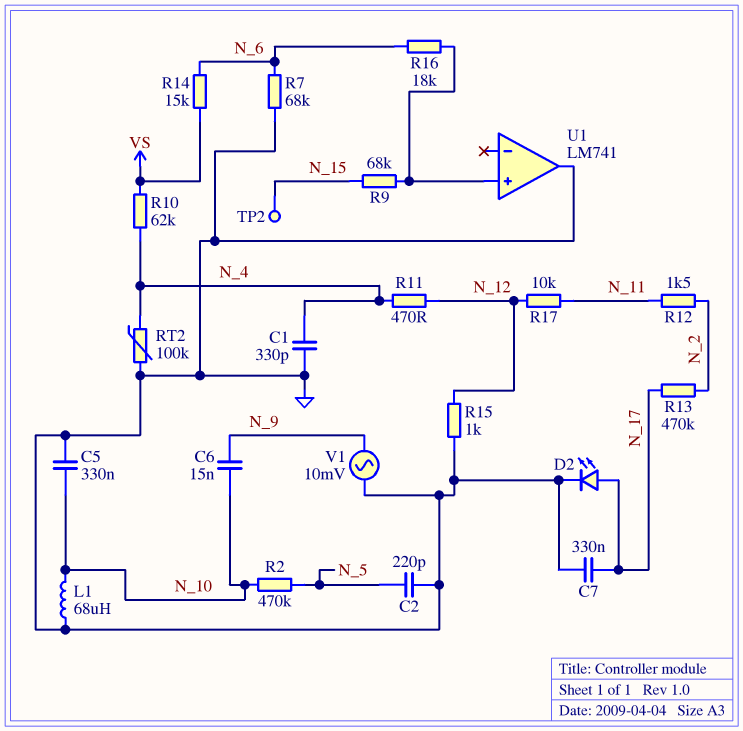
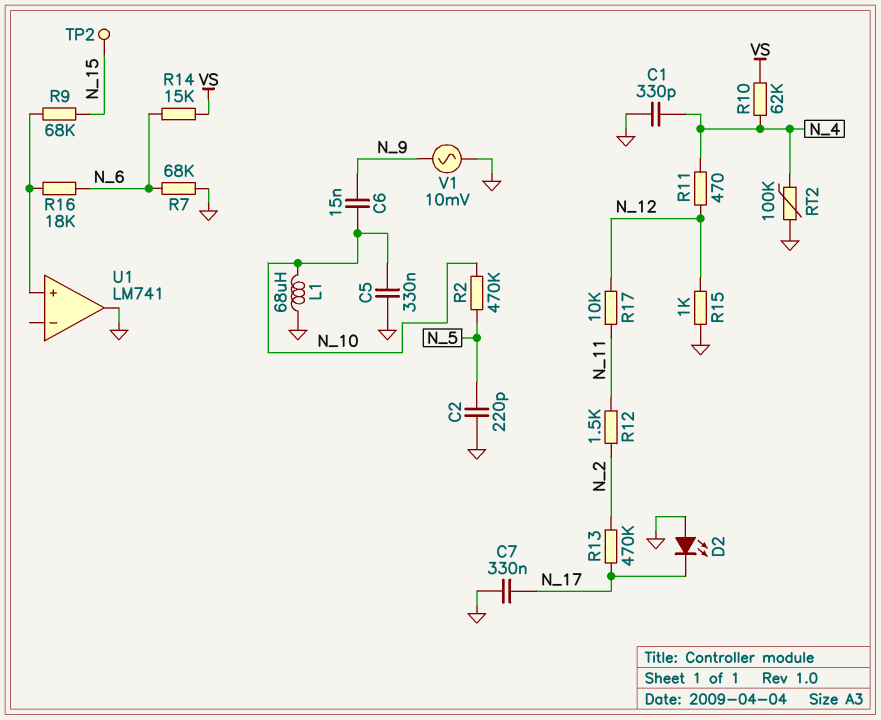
D2: LED (A N_17, K GND) -> LED (A GND, K N_17)

